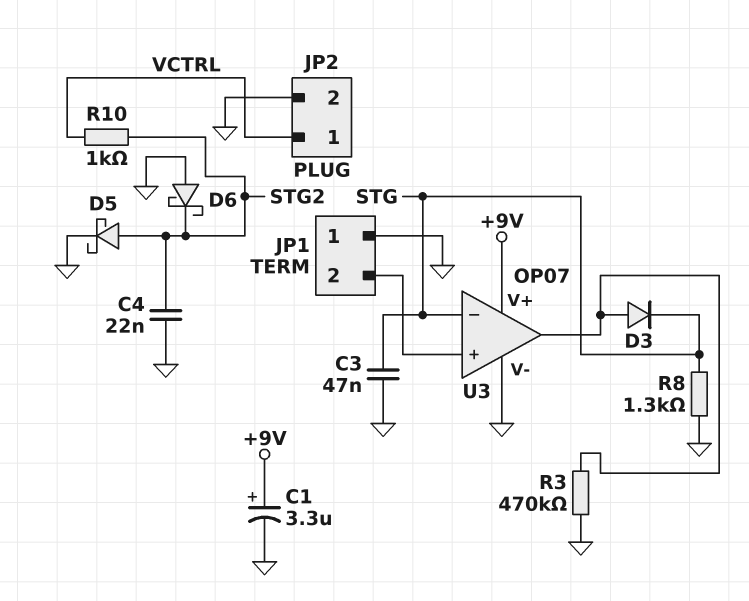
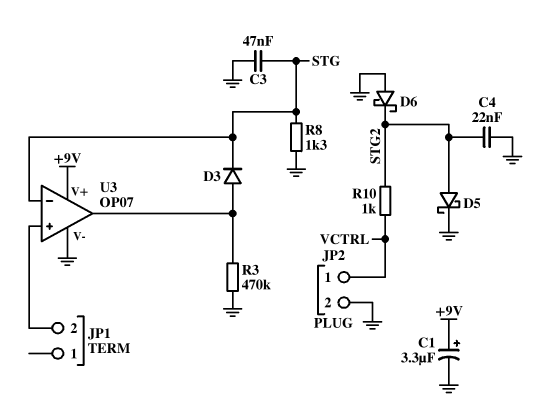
JP1 pin 1: GND -> none

